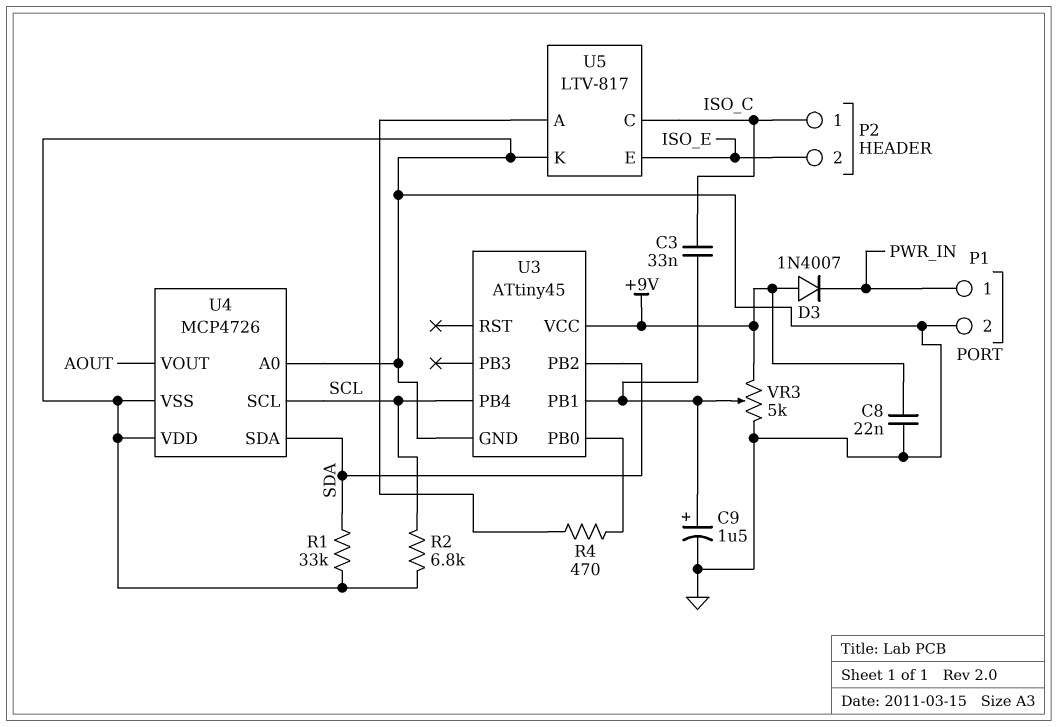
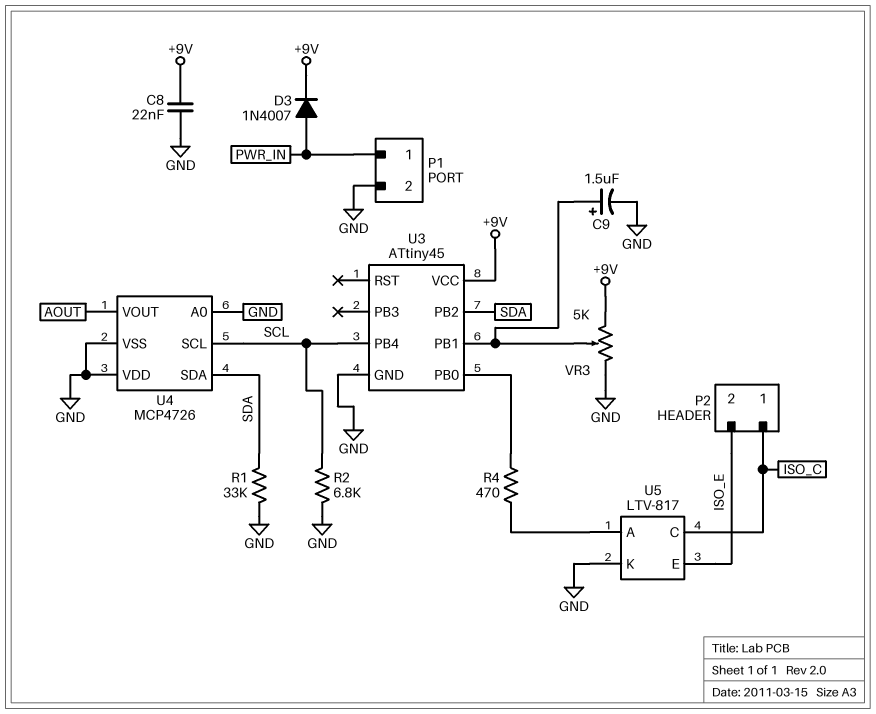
C3: 33nF (ISO_C, U3/PB1) -> none
D3: diode 1N4007 (A +9V, K PWR_IN) -> diode 1N4007 (A PWR_IN, K +9V)

